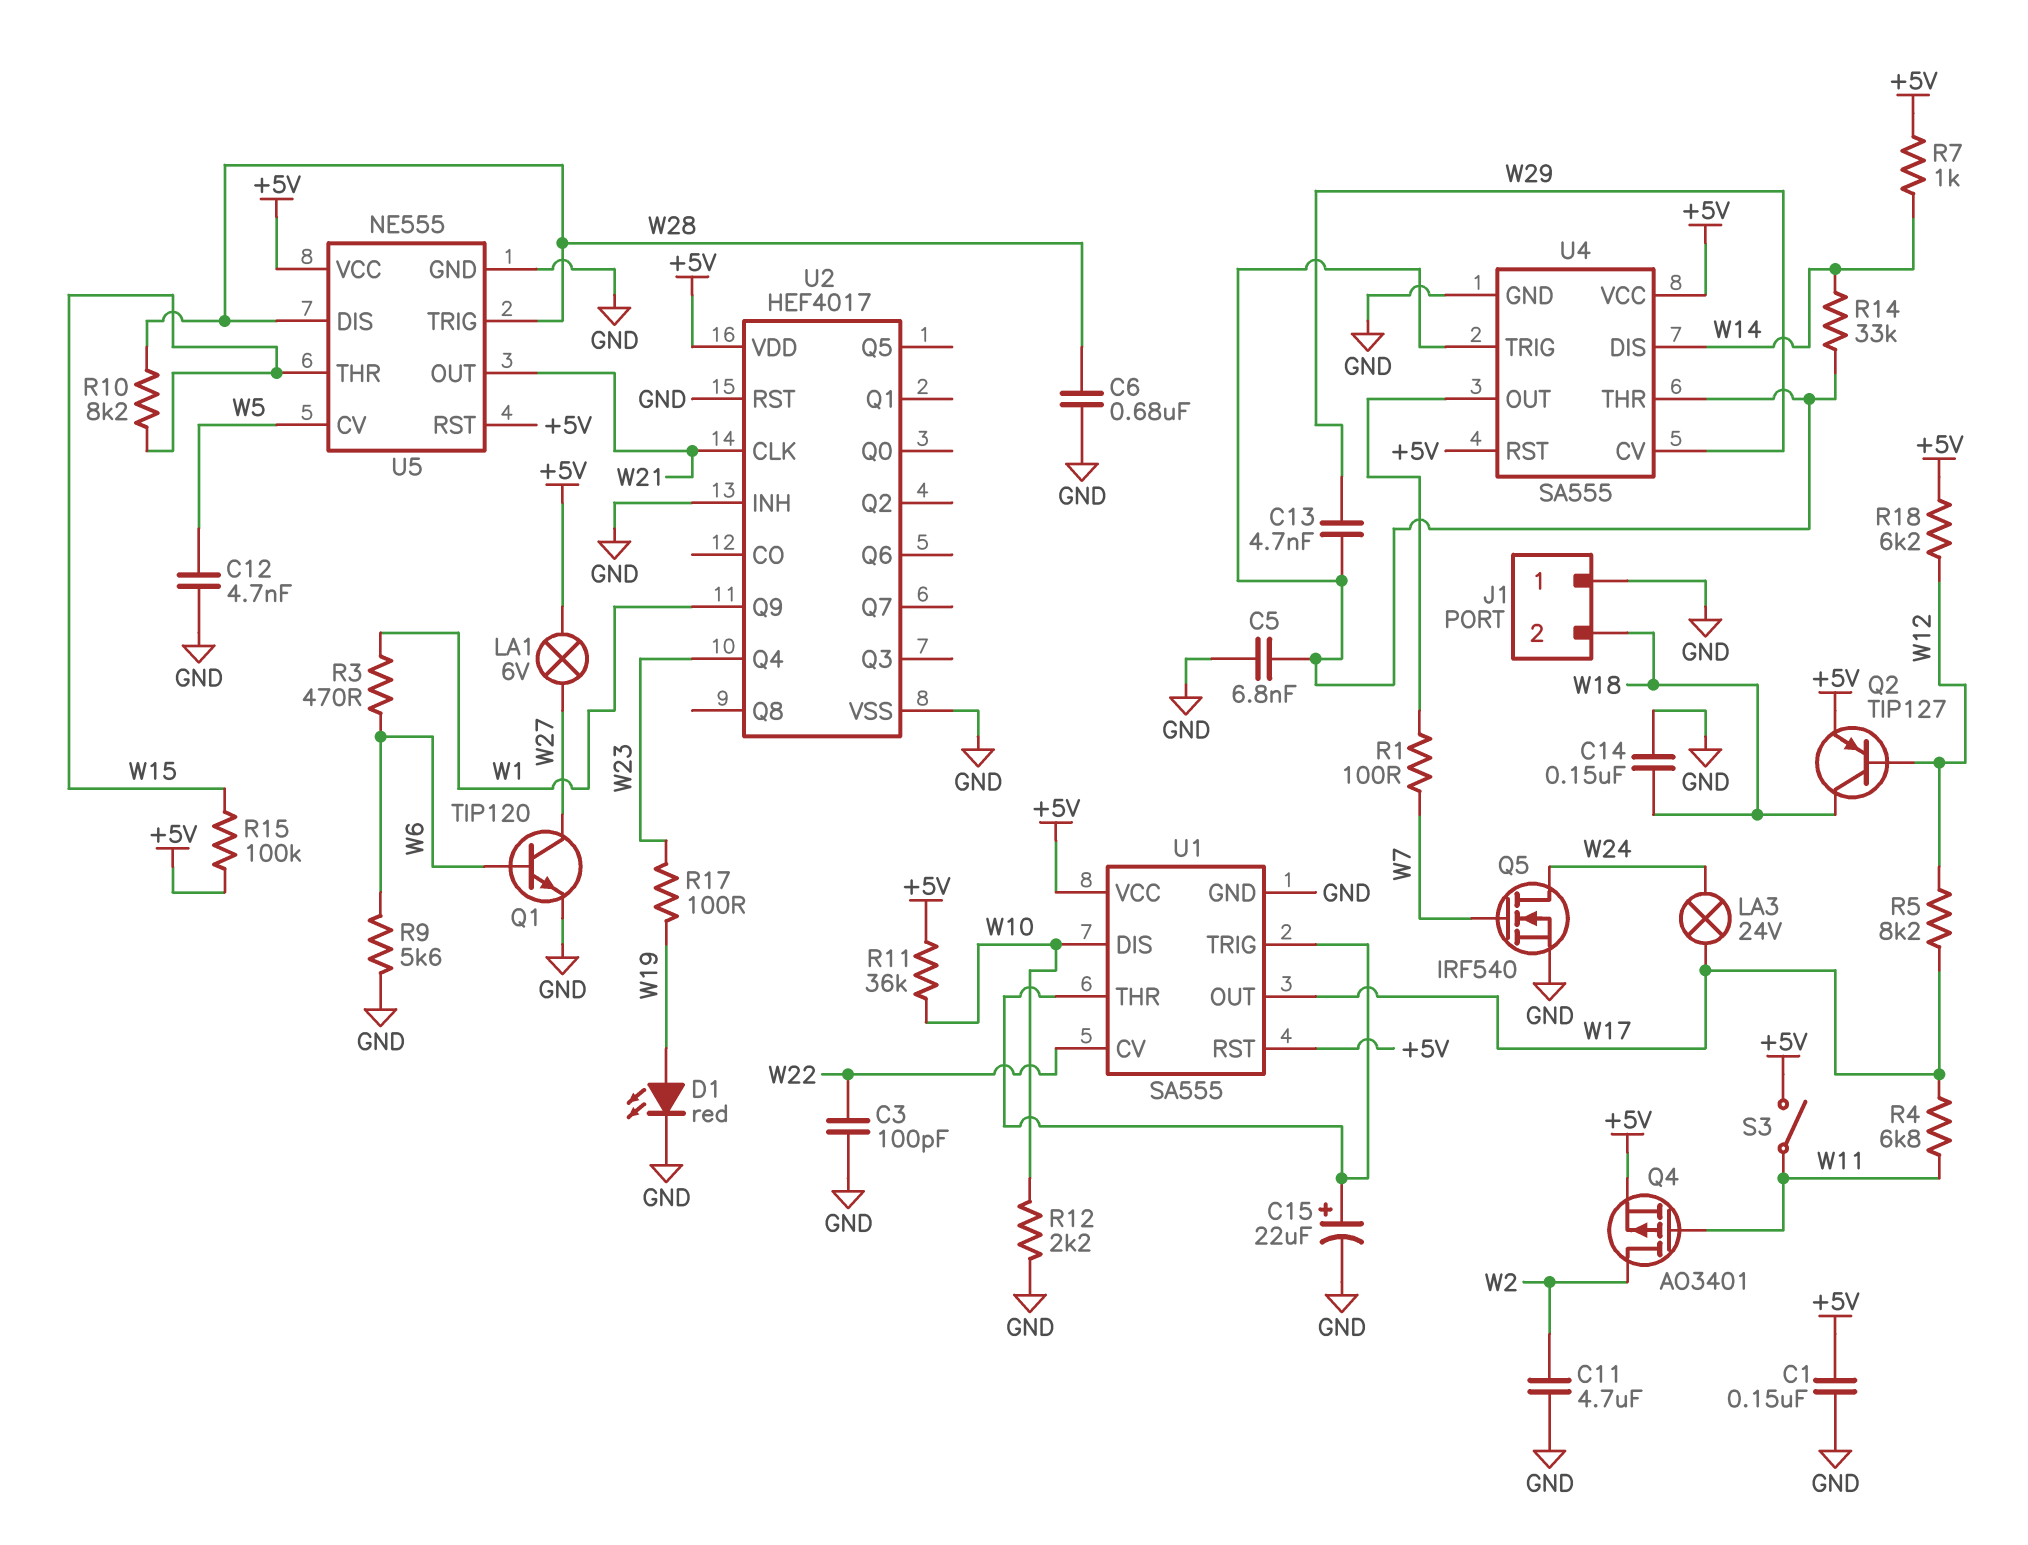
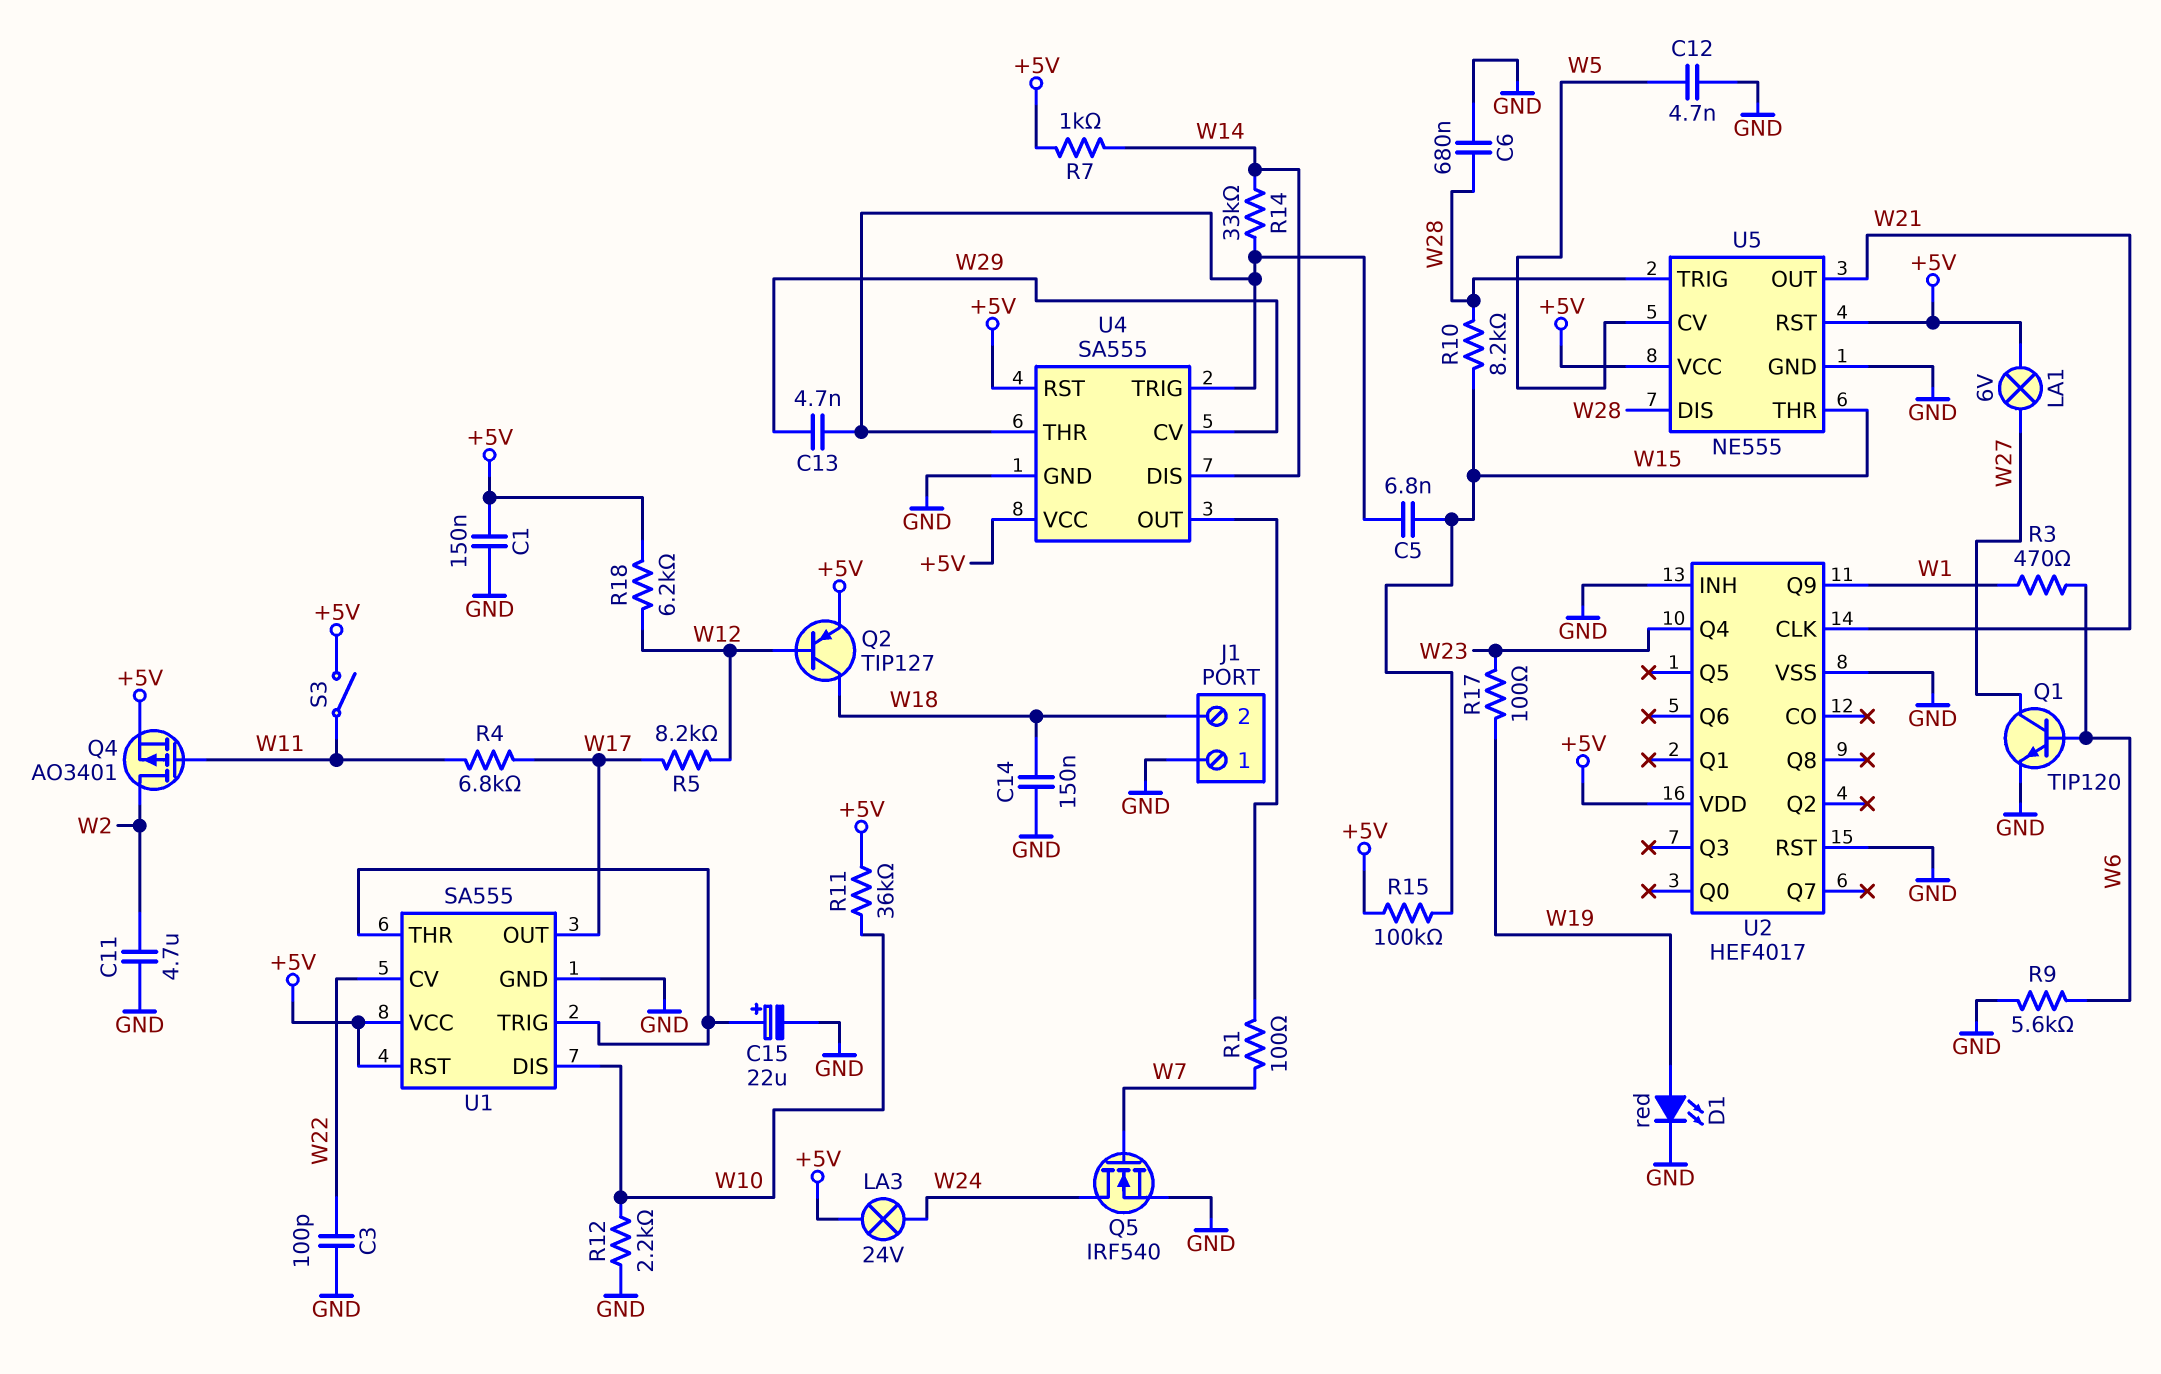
C5: 6.8nF (GND, U4/THR) -> 6.8nF (U4/THR, W15)
LA3: lamp 24V (W17, W24) -> lamp 24V (+5V, W24)

